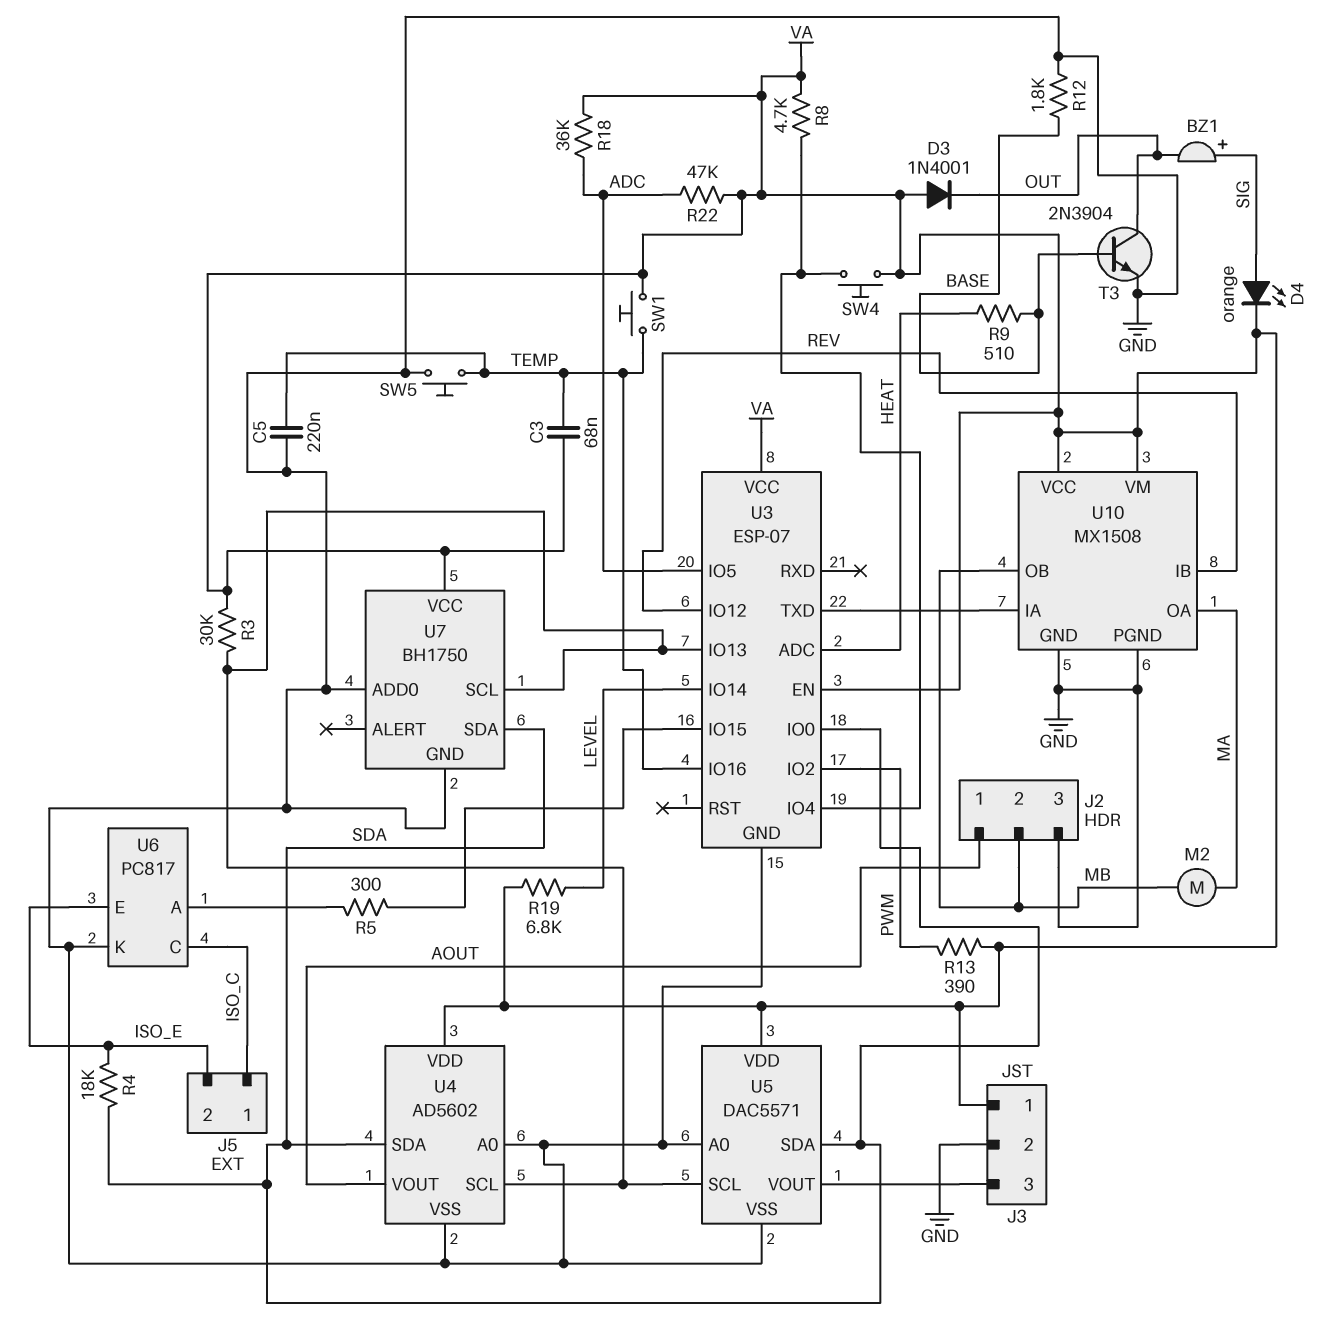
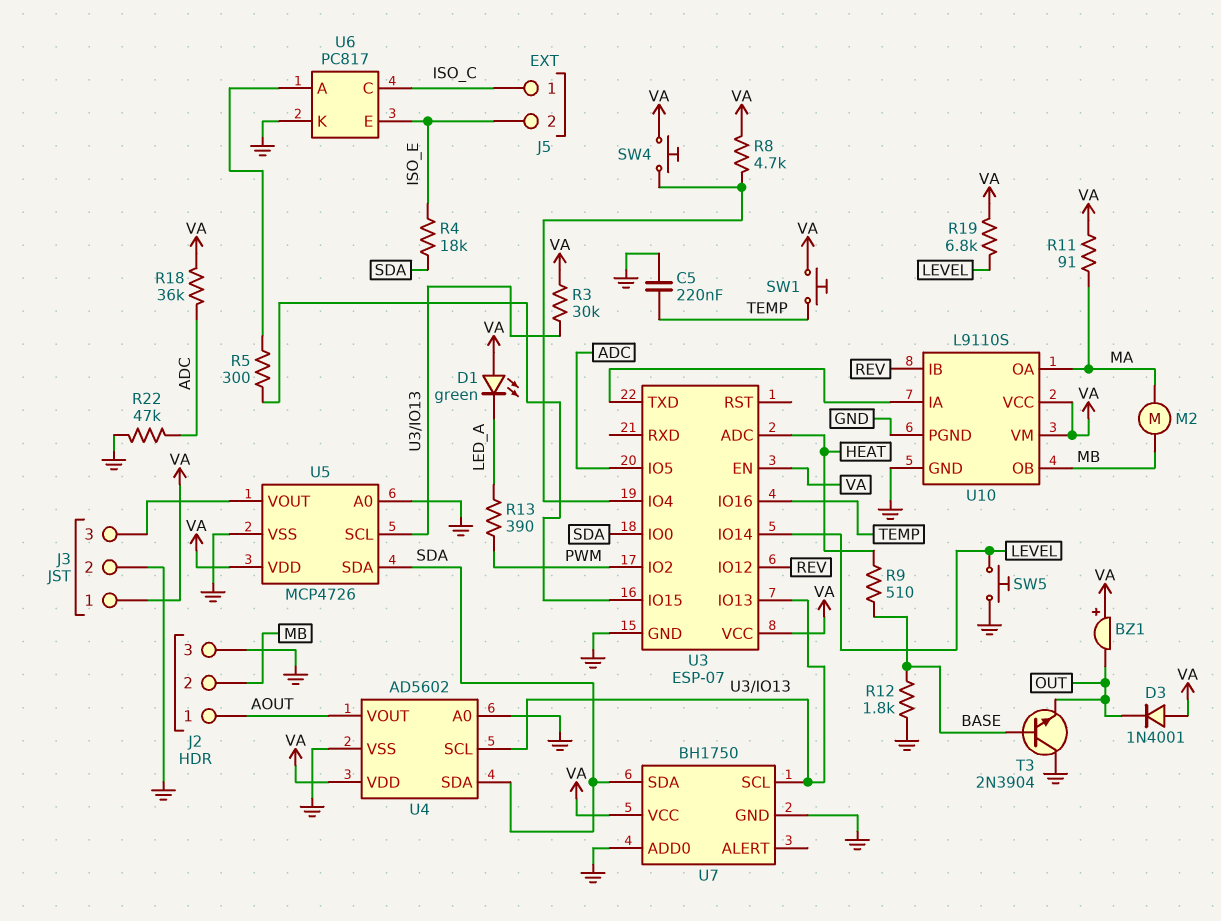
BZ1: buzzer (plus SIG, minus OUT) -> buzzer (plus VA, minus OUT)
C3: 68nF (TEMP, VA) -> none
D1: none -> LED green (A VA, K LED_A)
D4: LED orange (A SIG, K VA) -> none
R11: none -> 91 (MA, VA)
R13: 390 (PWM, VA) -> 390 (LED_A, PWM)
R22: 47k (ADC, VA) -> 47k (ADC, GND)
SW5: button (GND, TEMP) -> button (GND, LEVEL)
T3: NPN 2N3904 (B BASE, C OUT, E GND) -> NPN 2N3904 (B BASE, C GND, E OUT)
U5: DAC5571 -> MCP4726
U10: MX1508 -> L9110S

